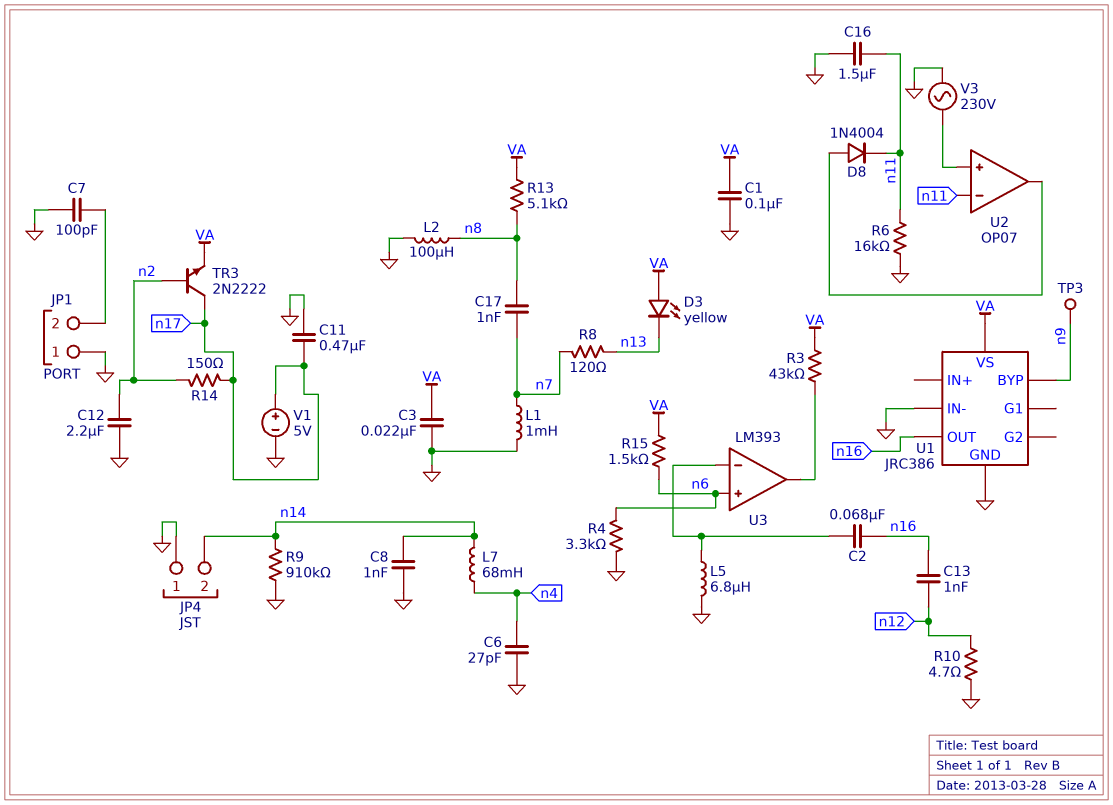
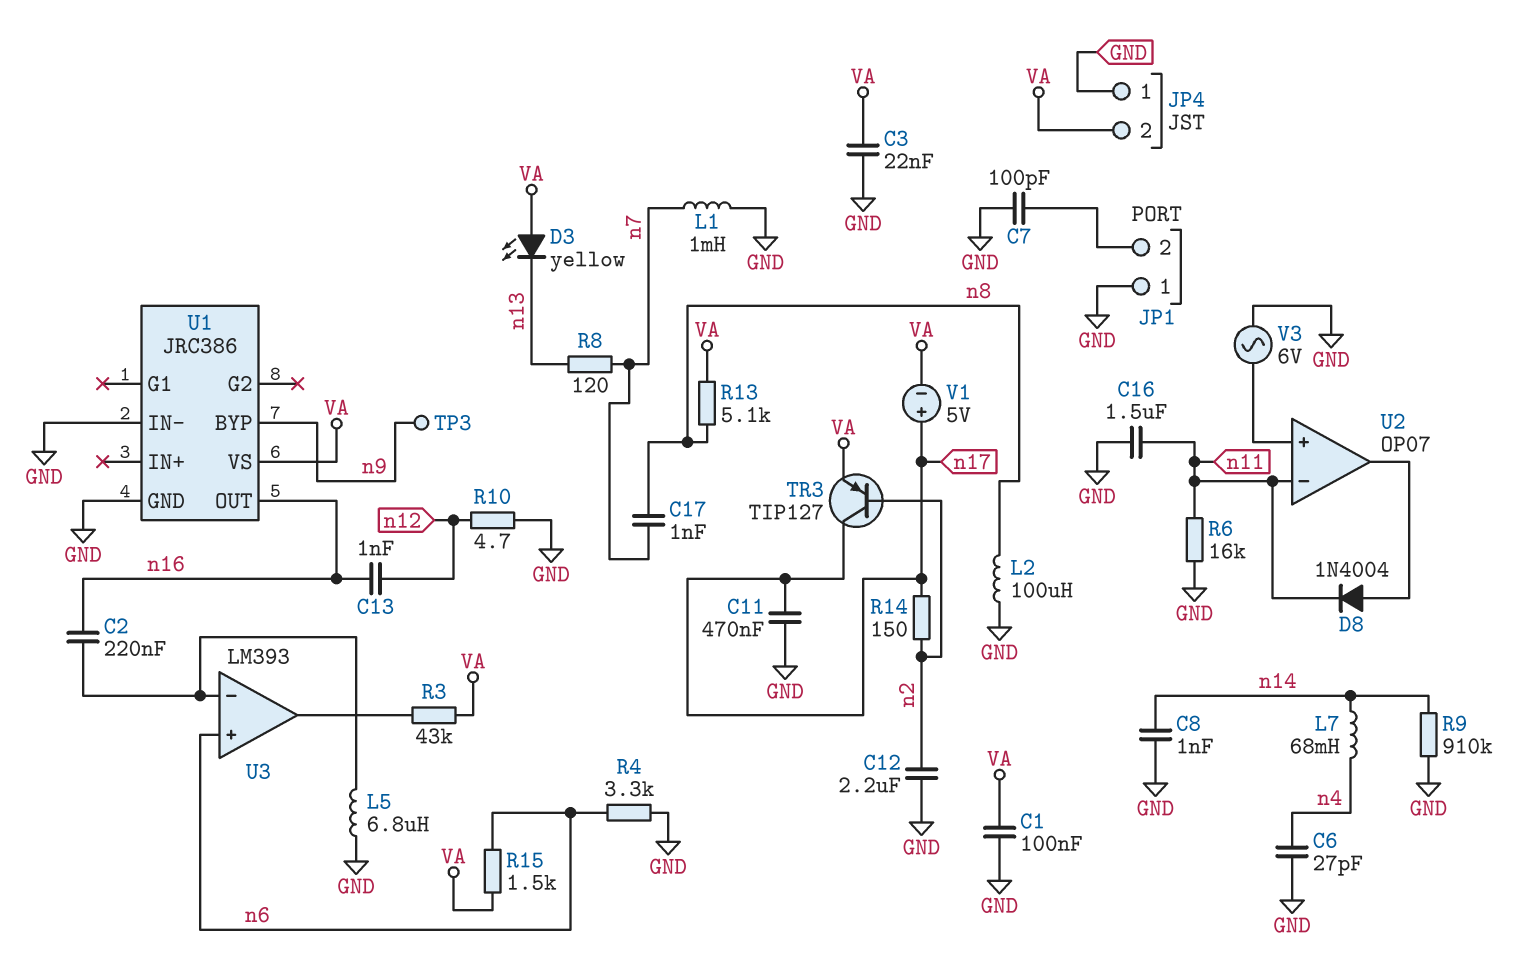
C2: 68nF (U3/in-, n16) -> 220nF (U3/in-, n16)
JP4 pin 2: n14 -> VA
TR3: NPN 2N2222 (B n2, C n17, E VA) -> PNP TIP127 (B n2, C n17, E VA)
V1: 5V (plus n17, minus GND) -> 5V (plus n17, minus VA)
V3: AC 230V (GND, U2/in+) -> AC 6V (GND, U2/in+)

